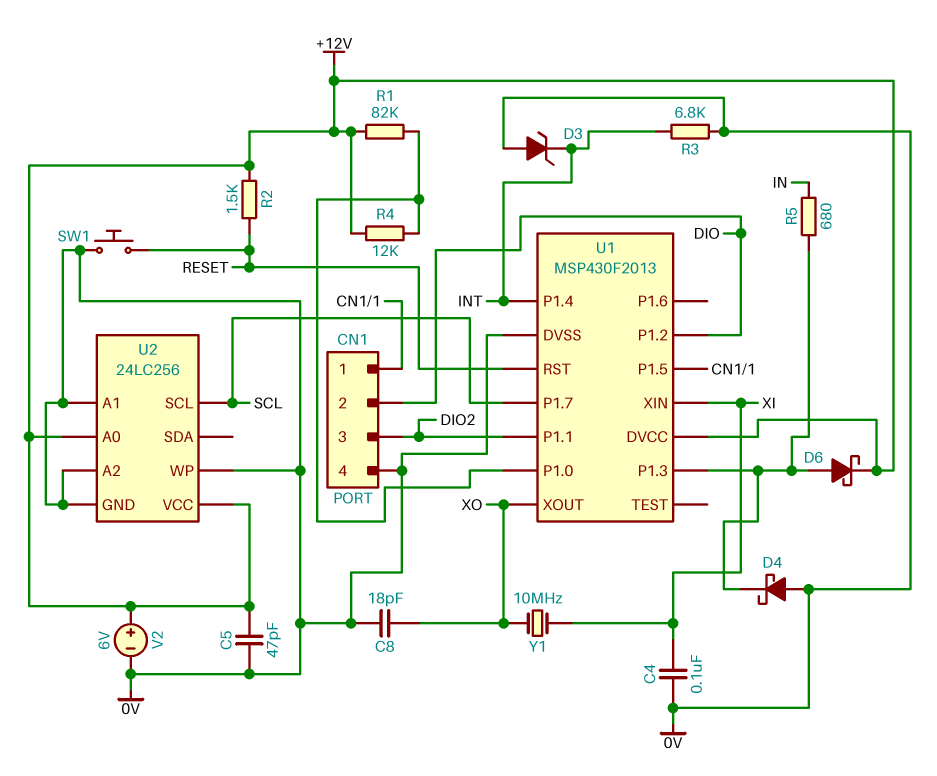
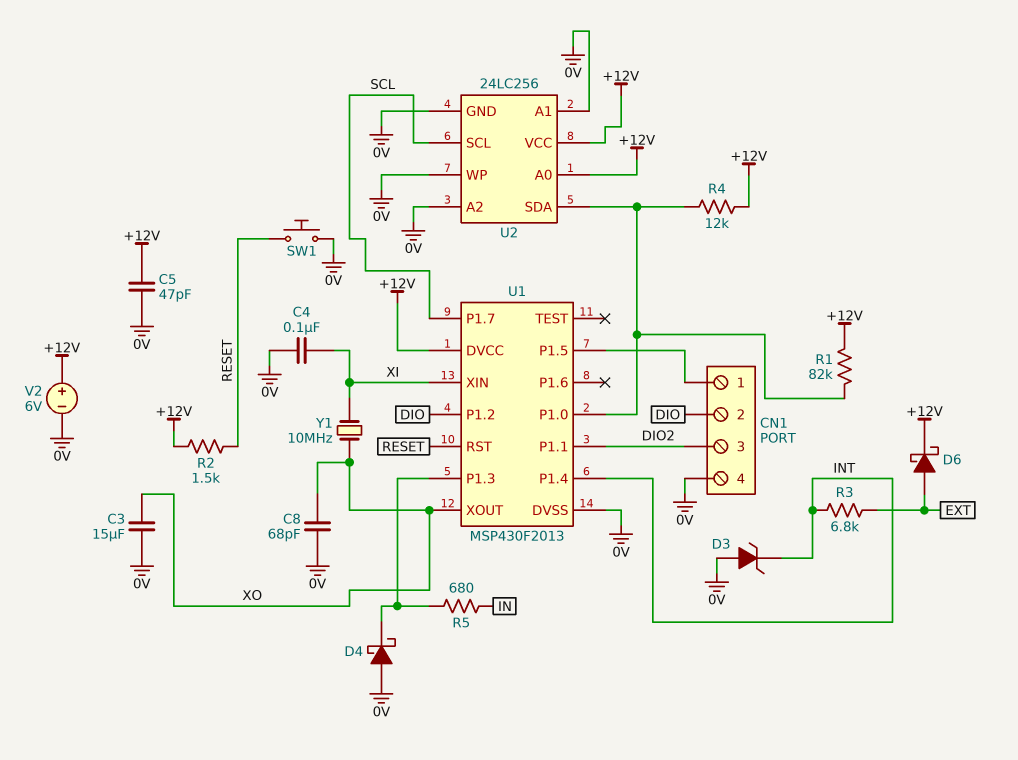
C3: none -> 15uF (0V, XO)
C8: 18pF (0V, XO) -> 68pF (0V, XO)
D6: schottky (A U1/P1.3, K +12V) -> schottky (A EXT, K +12V)
R3: 6.8k (0V, INT) -> 6.8k (EXT, INT)
U2 pin SDA: none -> U1/P1.0

